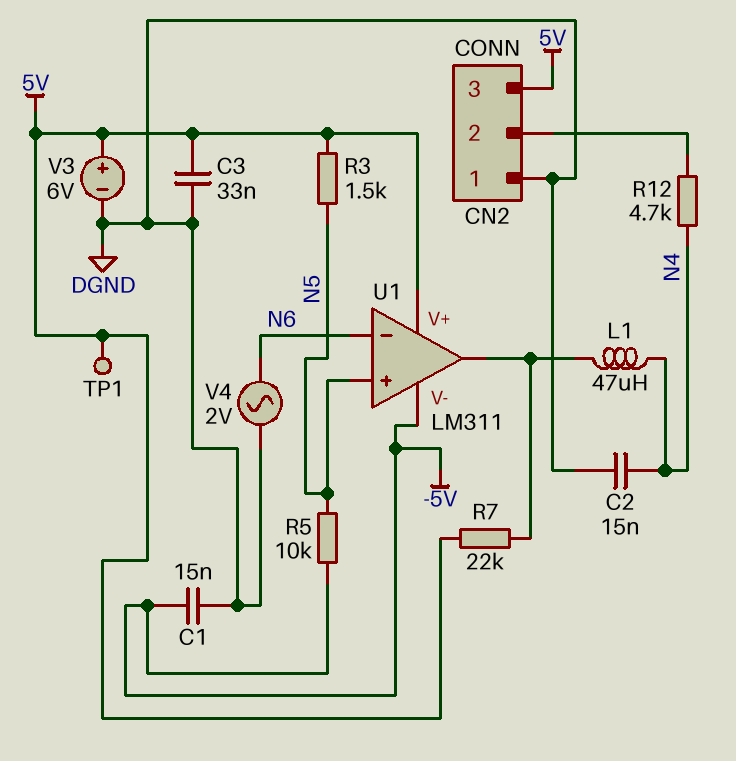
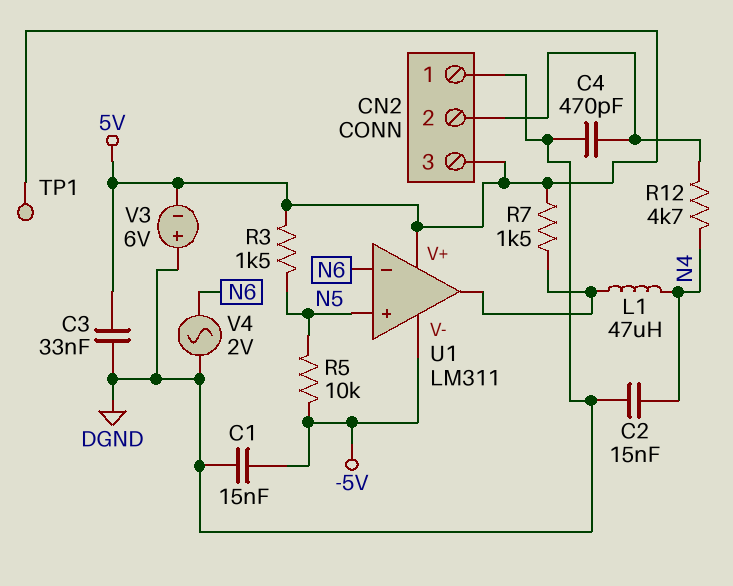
C4: none -> 470pF (CN2/2, DGND)
R7: 22k (5V, U1/out) -> 1.5k (5V, U1/out)
V3: 6V (plus 5V, minus DGND) -> 6V (plus DGND, minus 5V)

